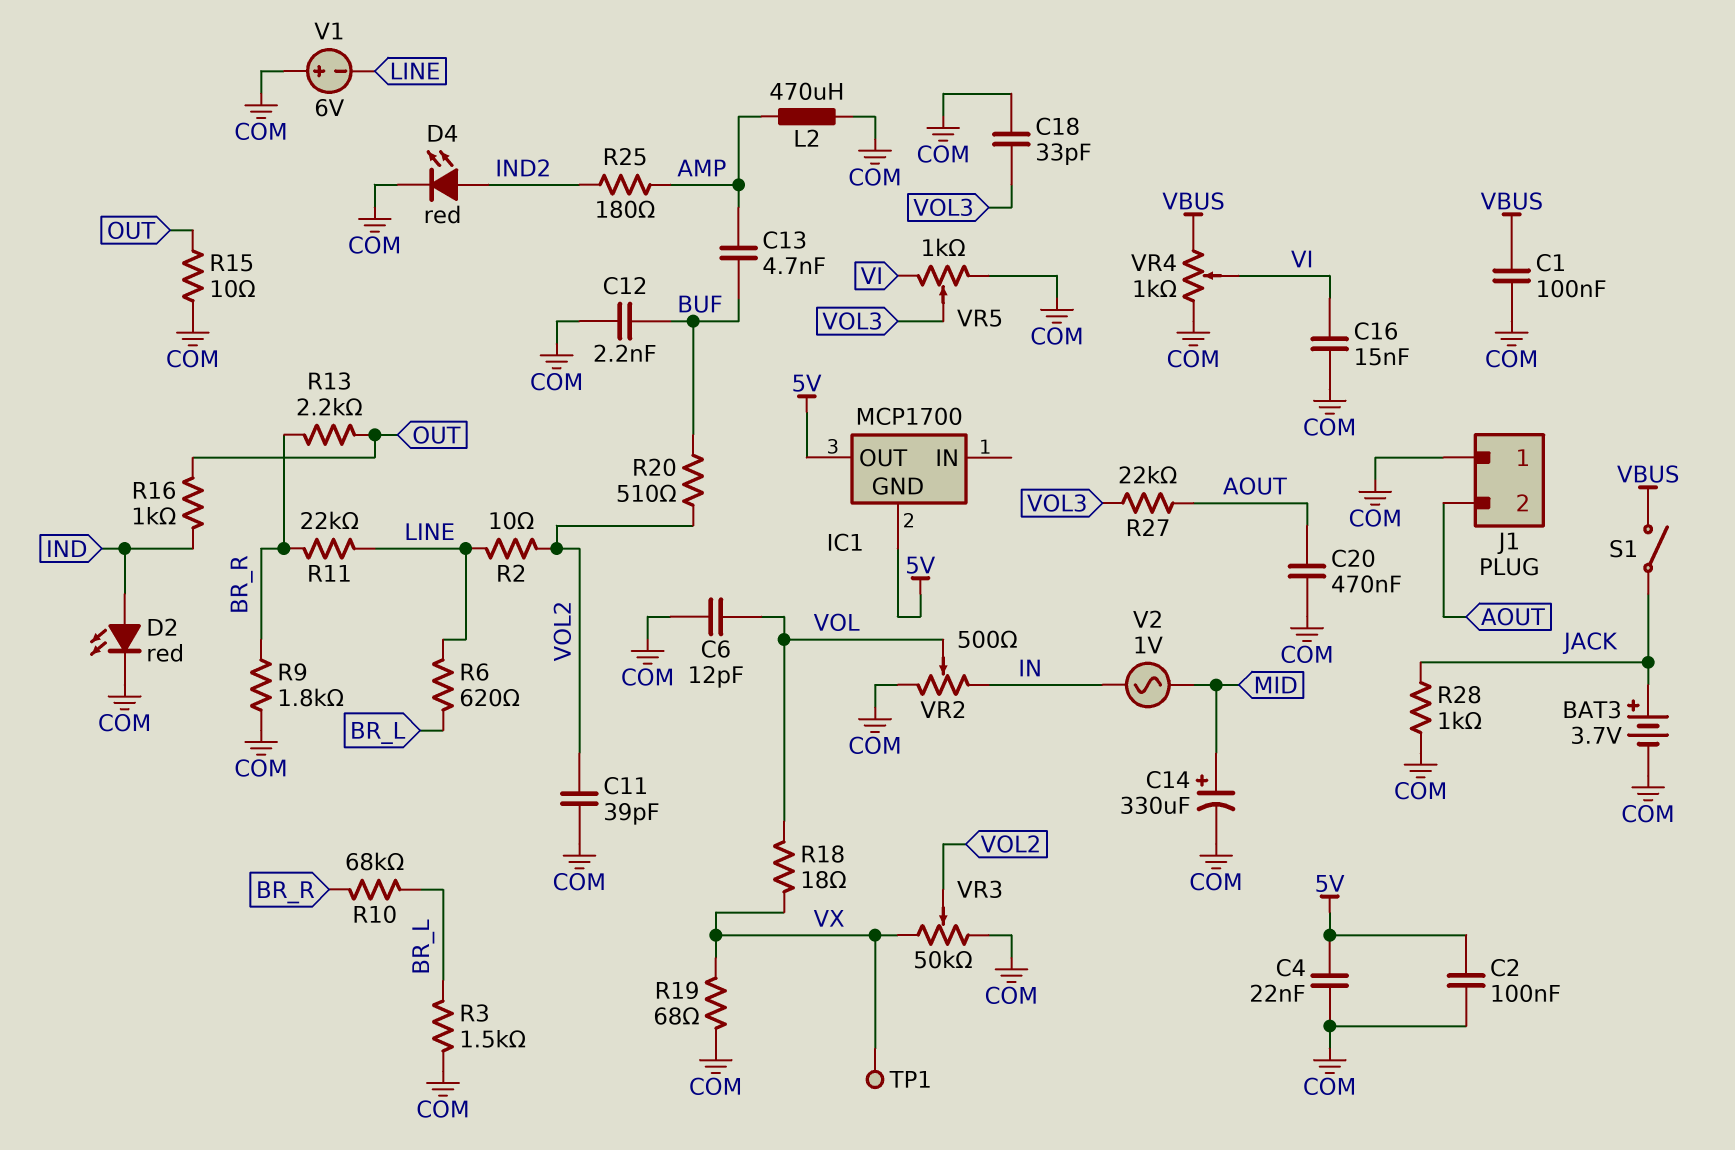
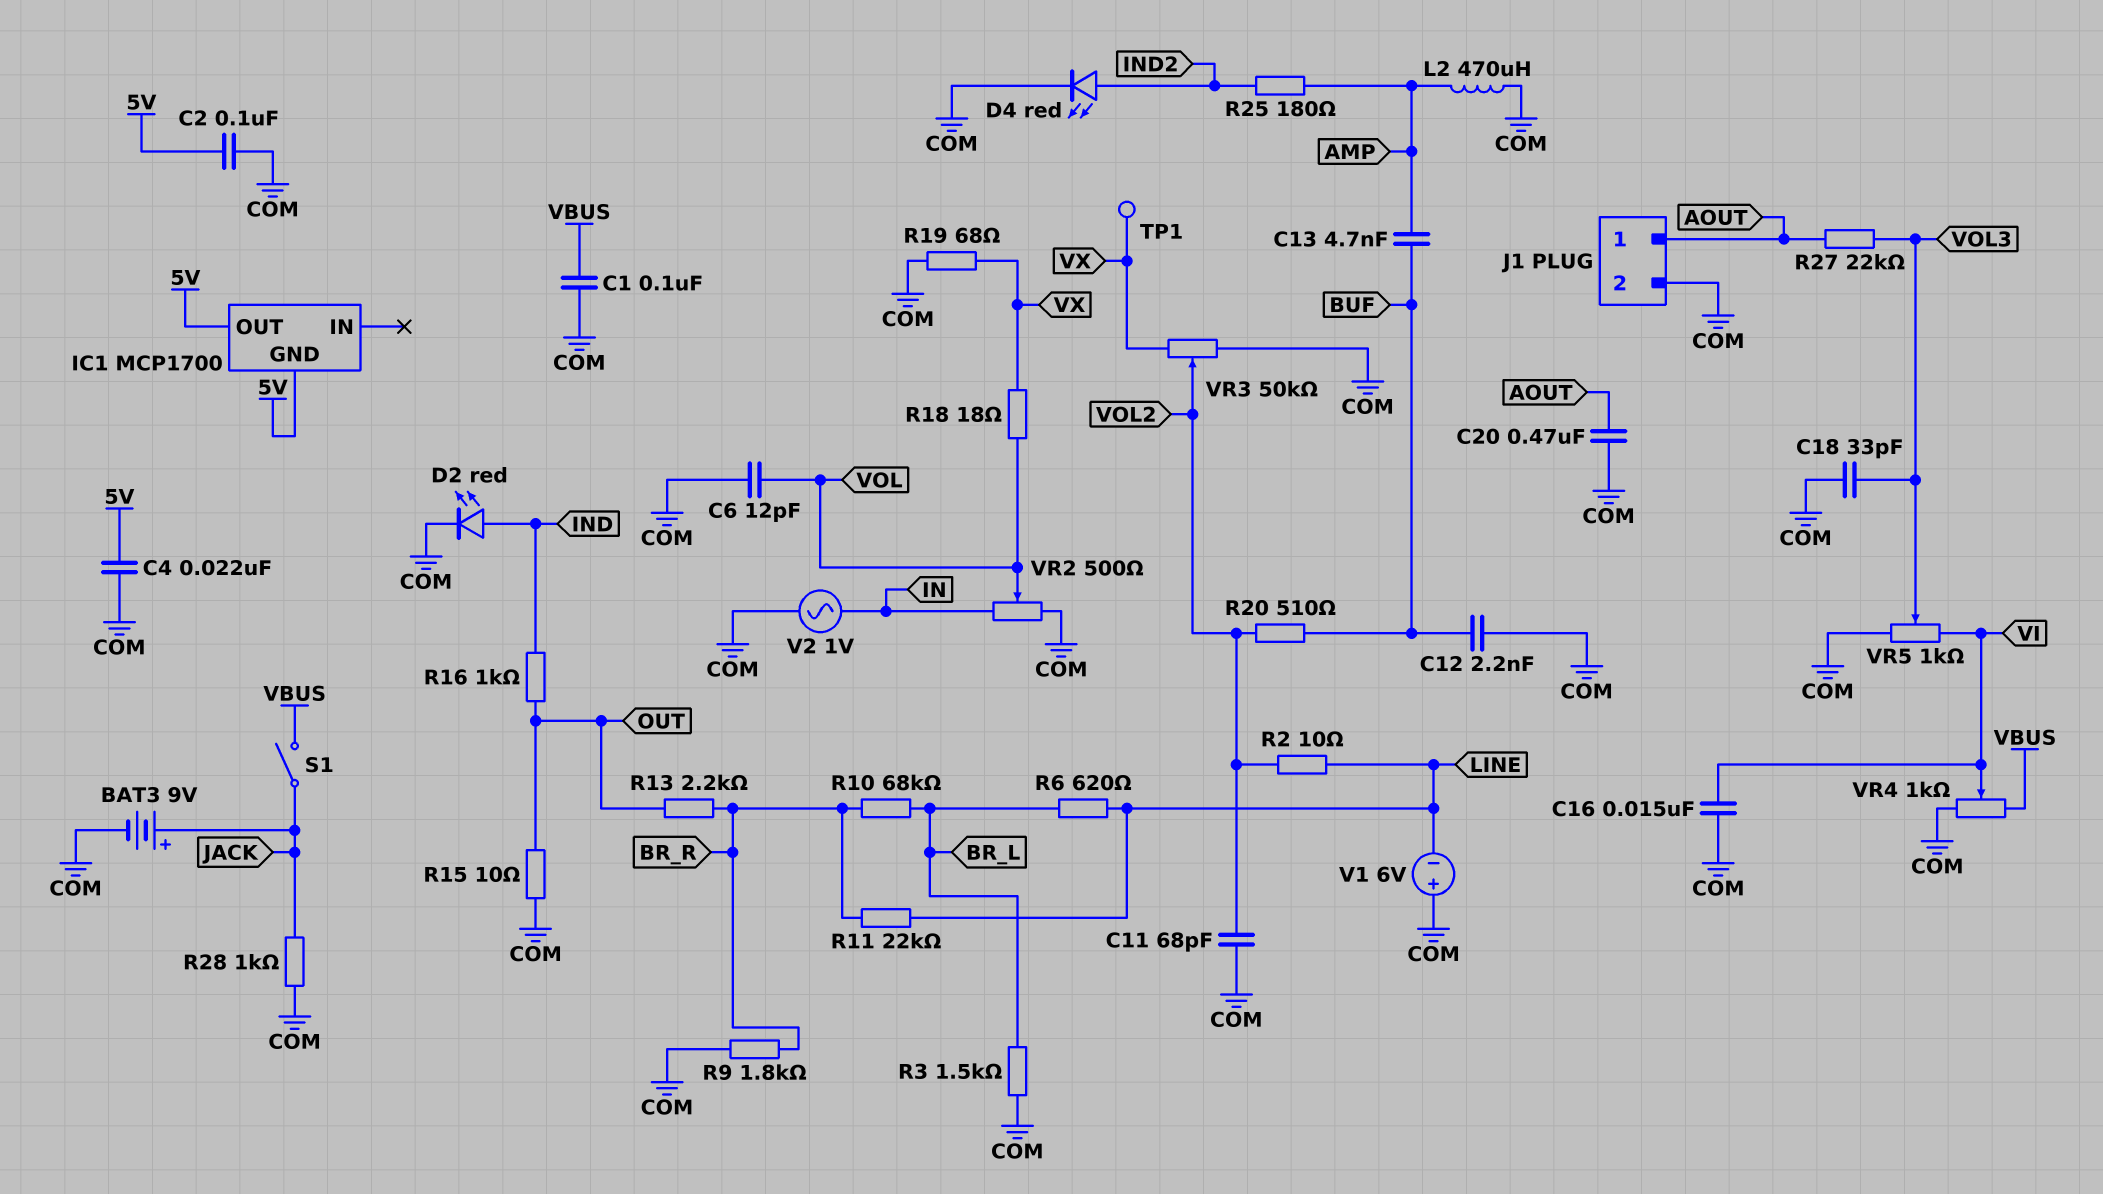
BAT3: 3.7V (plus JACK, minus COM) -> 9V (plus JACK, minus COM)
C11: 39pF (COM, VOL2) -> 68pF (COM, VOL2)
C14: 330uF (plus MID, minus COM) -> none
J1 pin 1: COM -> AOUT
J1 pin 2: AOUT -> COM
V2: AC 1V (IN, MID) -> AC 1V (COM, IN)

